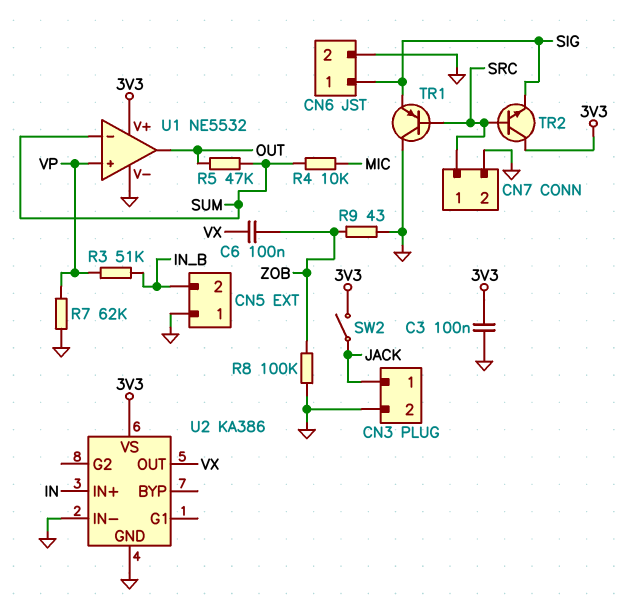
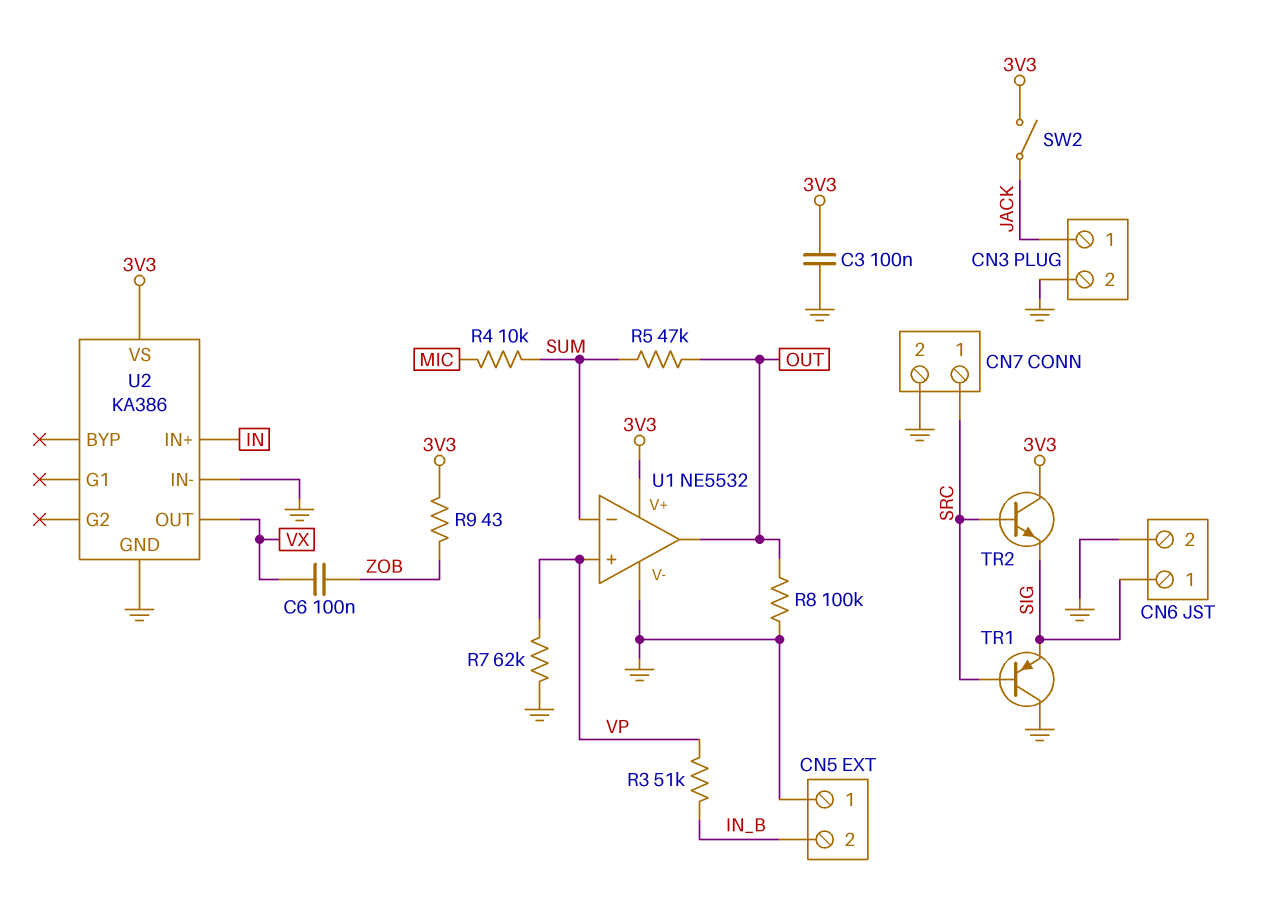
R8: 100k (GND, ZOB) -> 100k (GND, OUT)
R9: 43 (GND, ZOB) -> 43 (3V3, ZOB)

